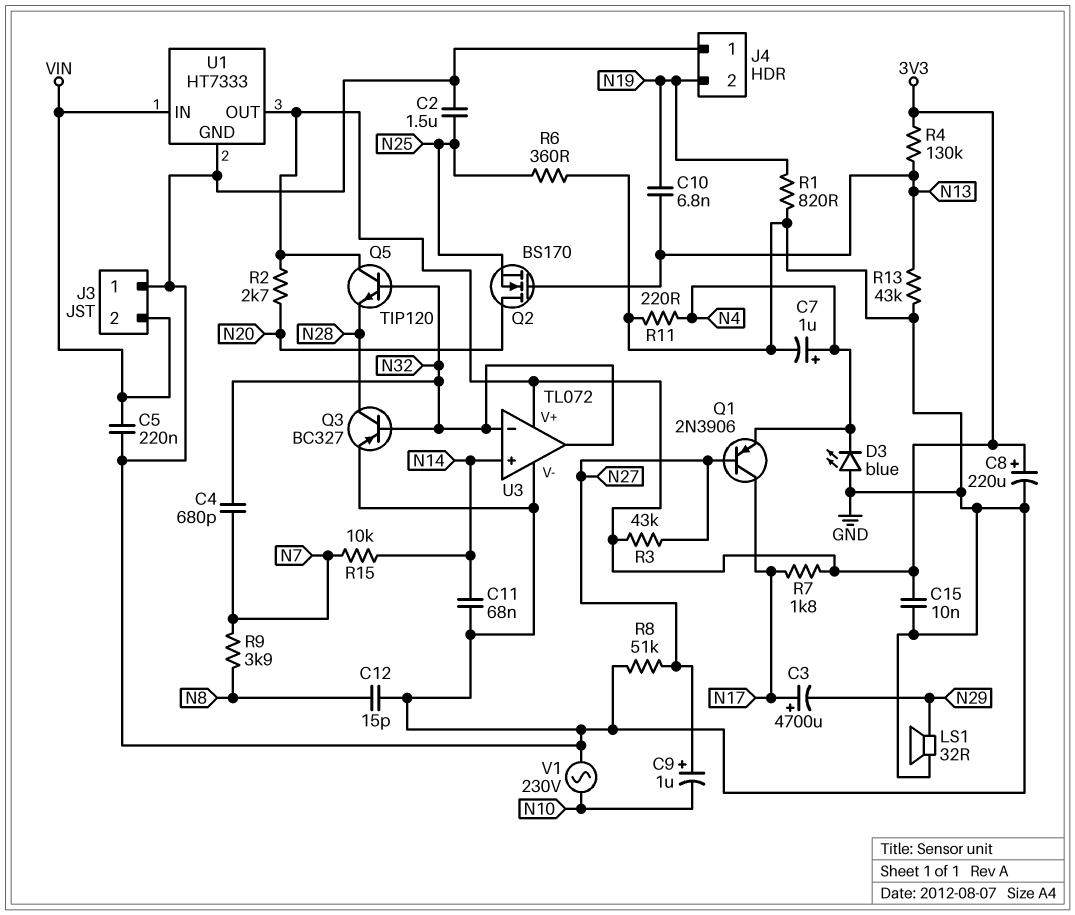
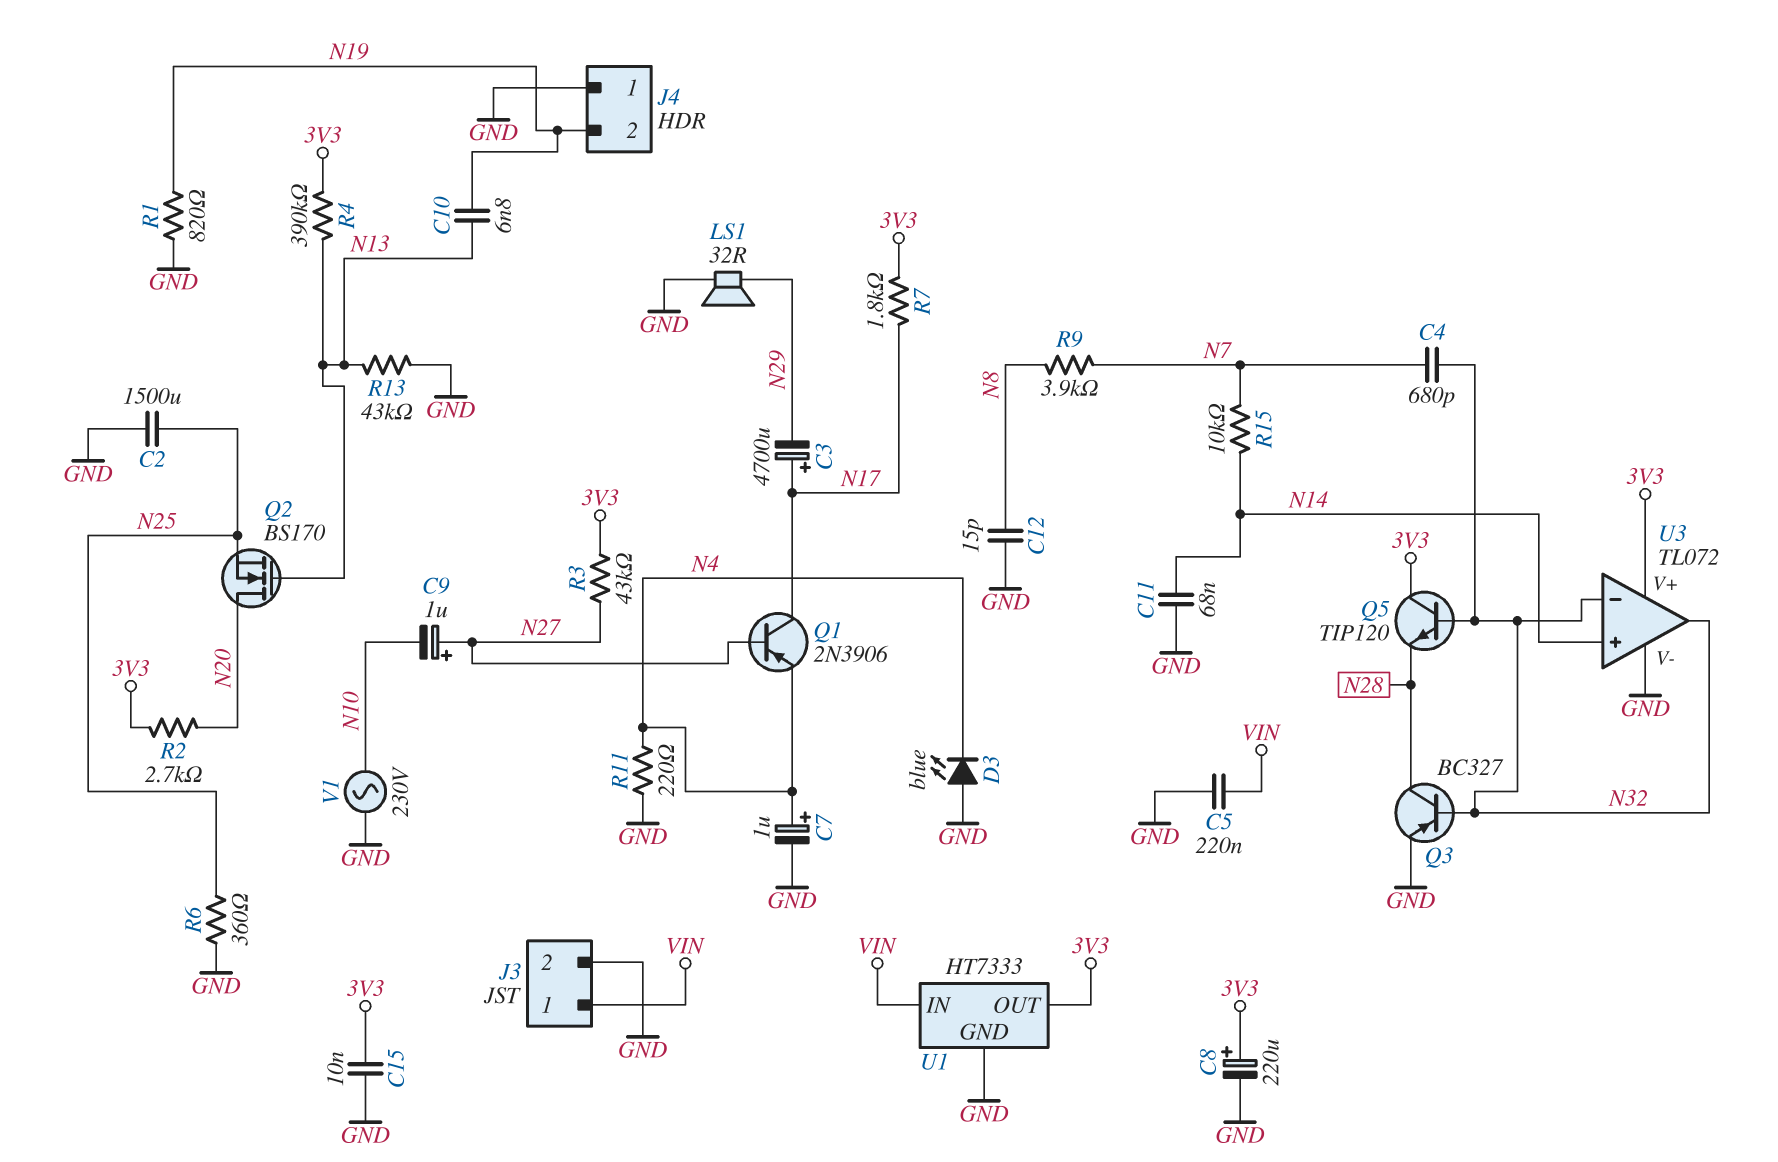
C2: 1.5uF (GND, N25) -> 1500uF (GND, N25)
J3 pin 1: GND -> VIN
J3 pin 2: VIN -> GND
R4: 130k (3V3, N13) -> 390k (3V3, N13)
R8: 51k (GND, N27) -> none

